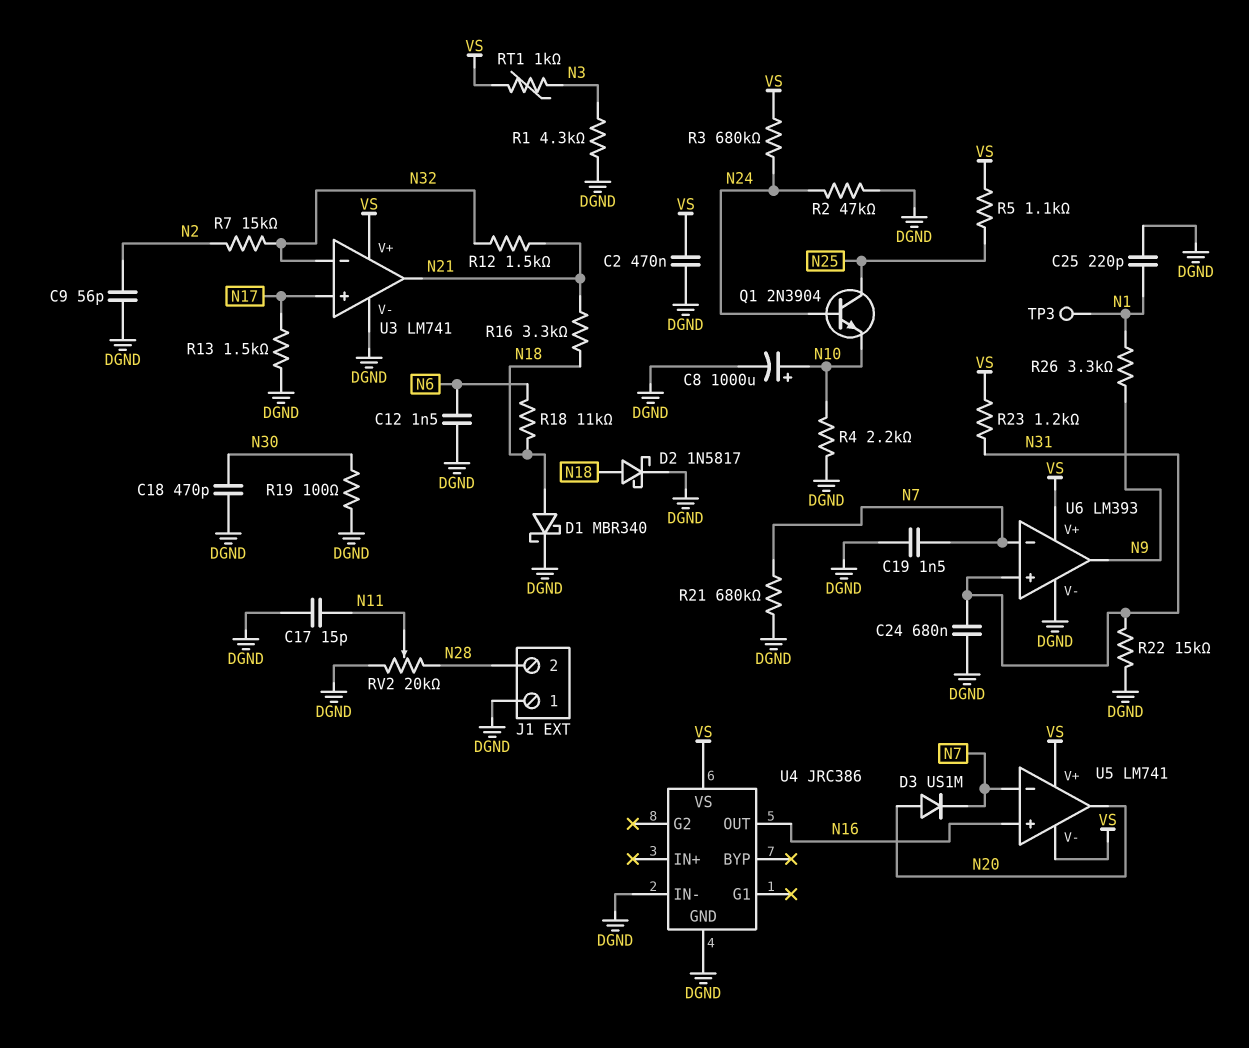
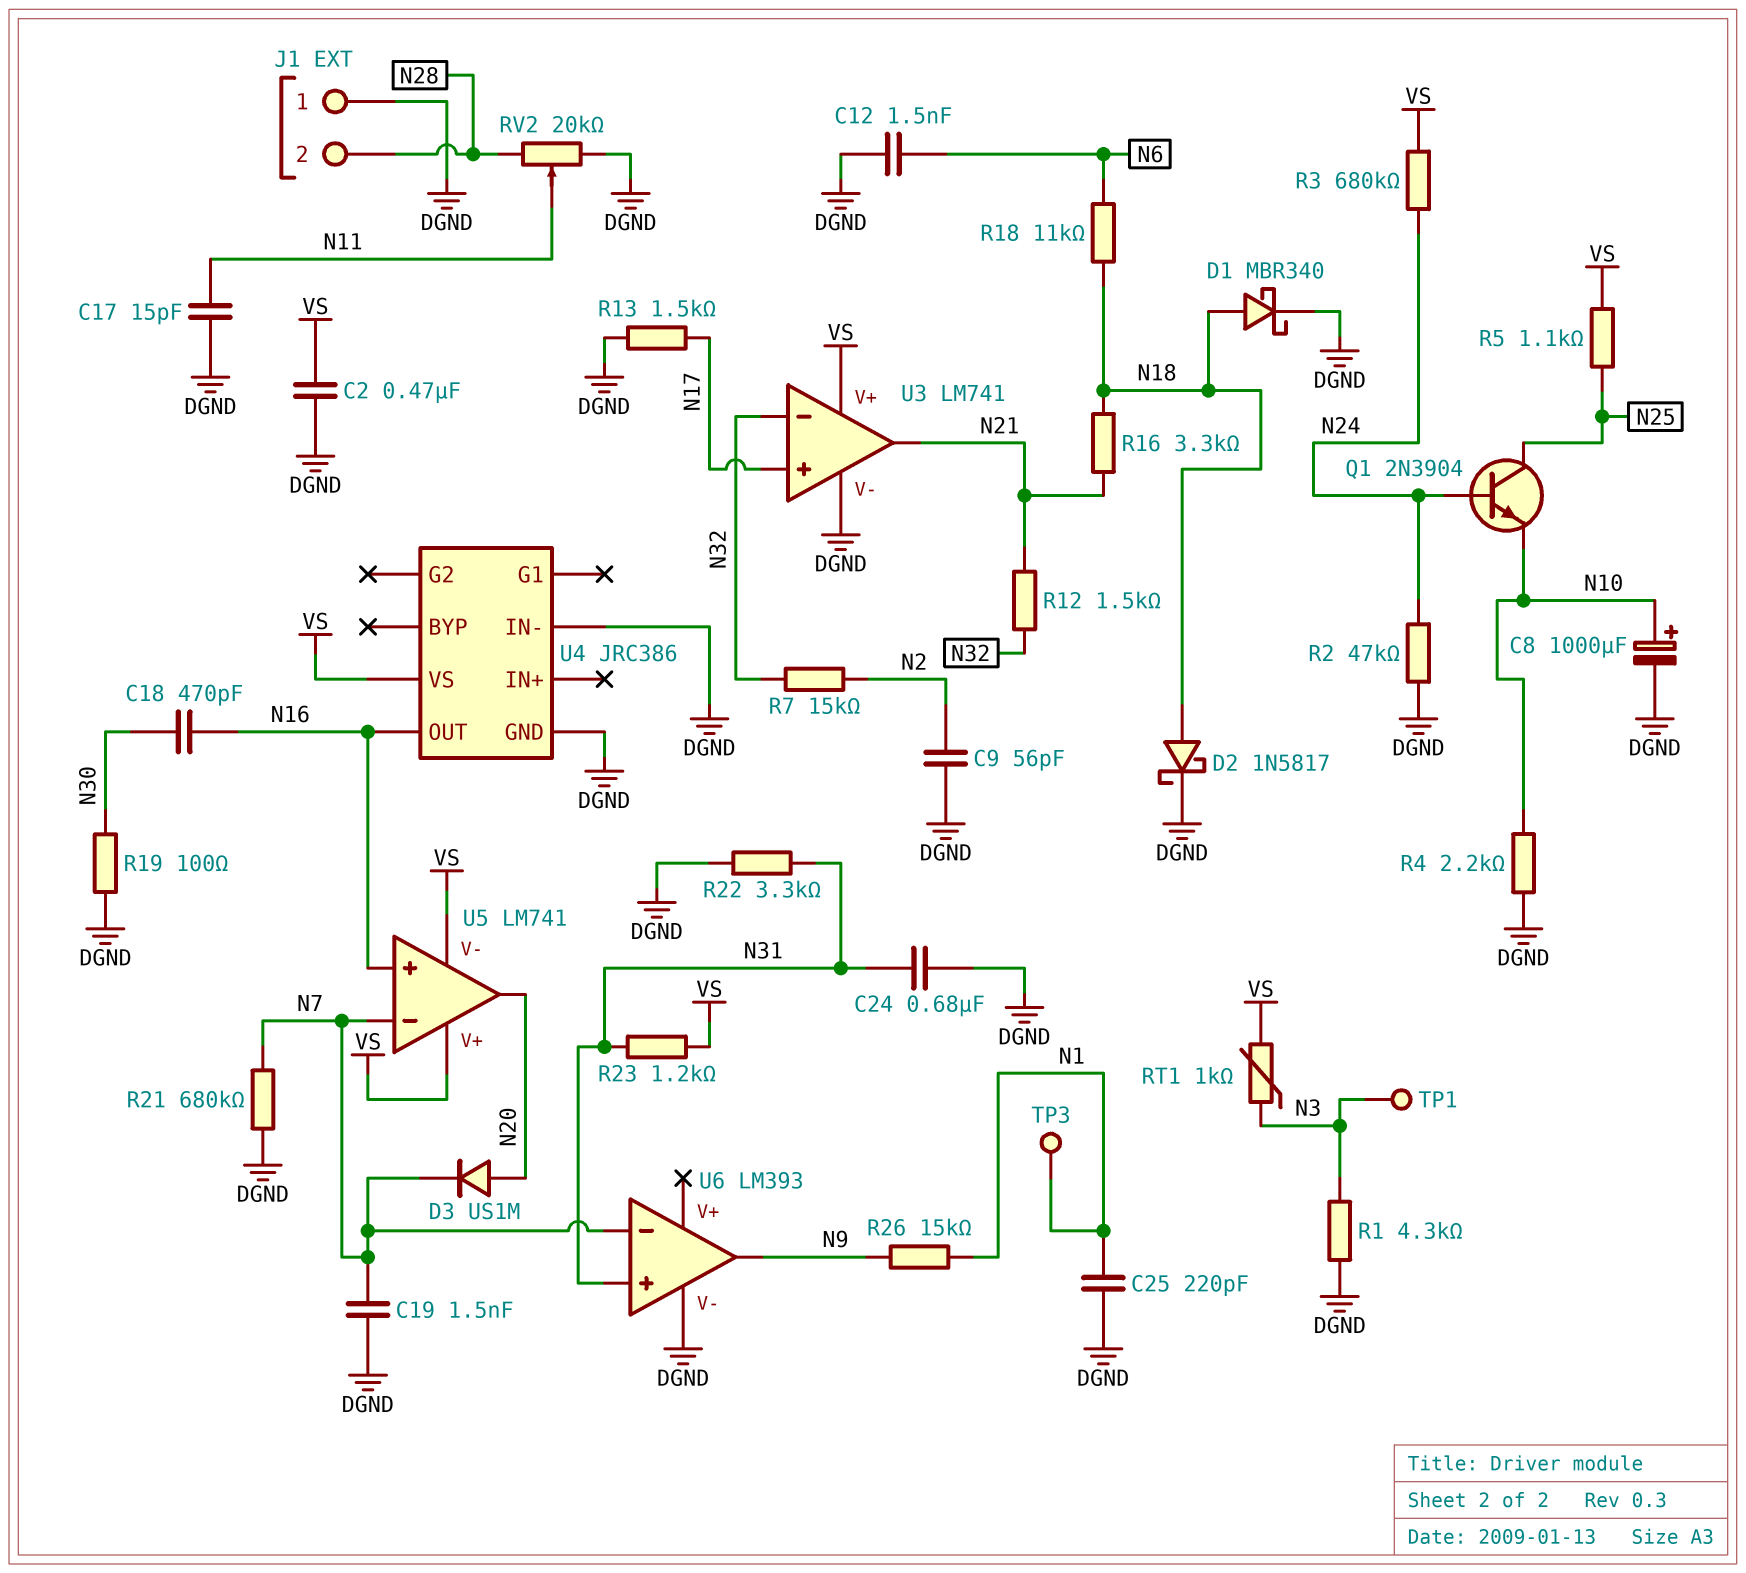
C18: 470pF (DGND, N30) -> 470pF (N16, N30)
R22: 15k (DGND, N31) -> 3.3k (DGND, N31)
R26: 3.3k (N1, N9) -> 15k (N1, N9)
TP1: none -> test point (N3)
U6 pin V+: VS -> none

